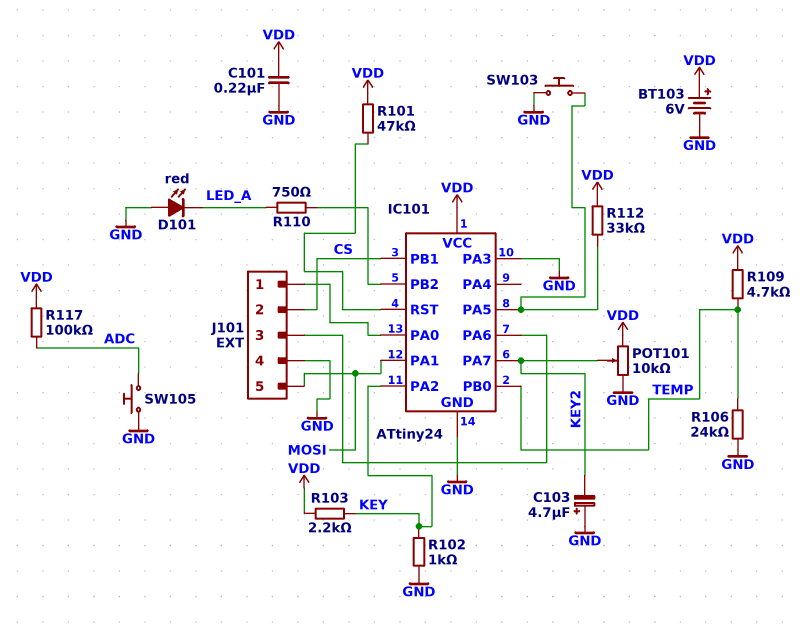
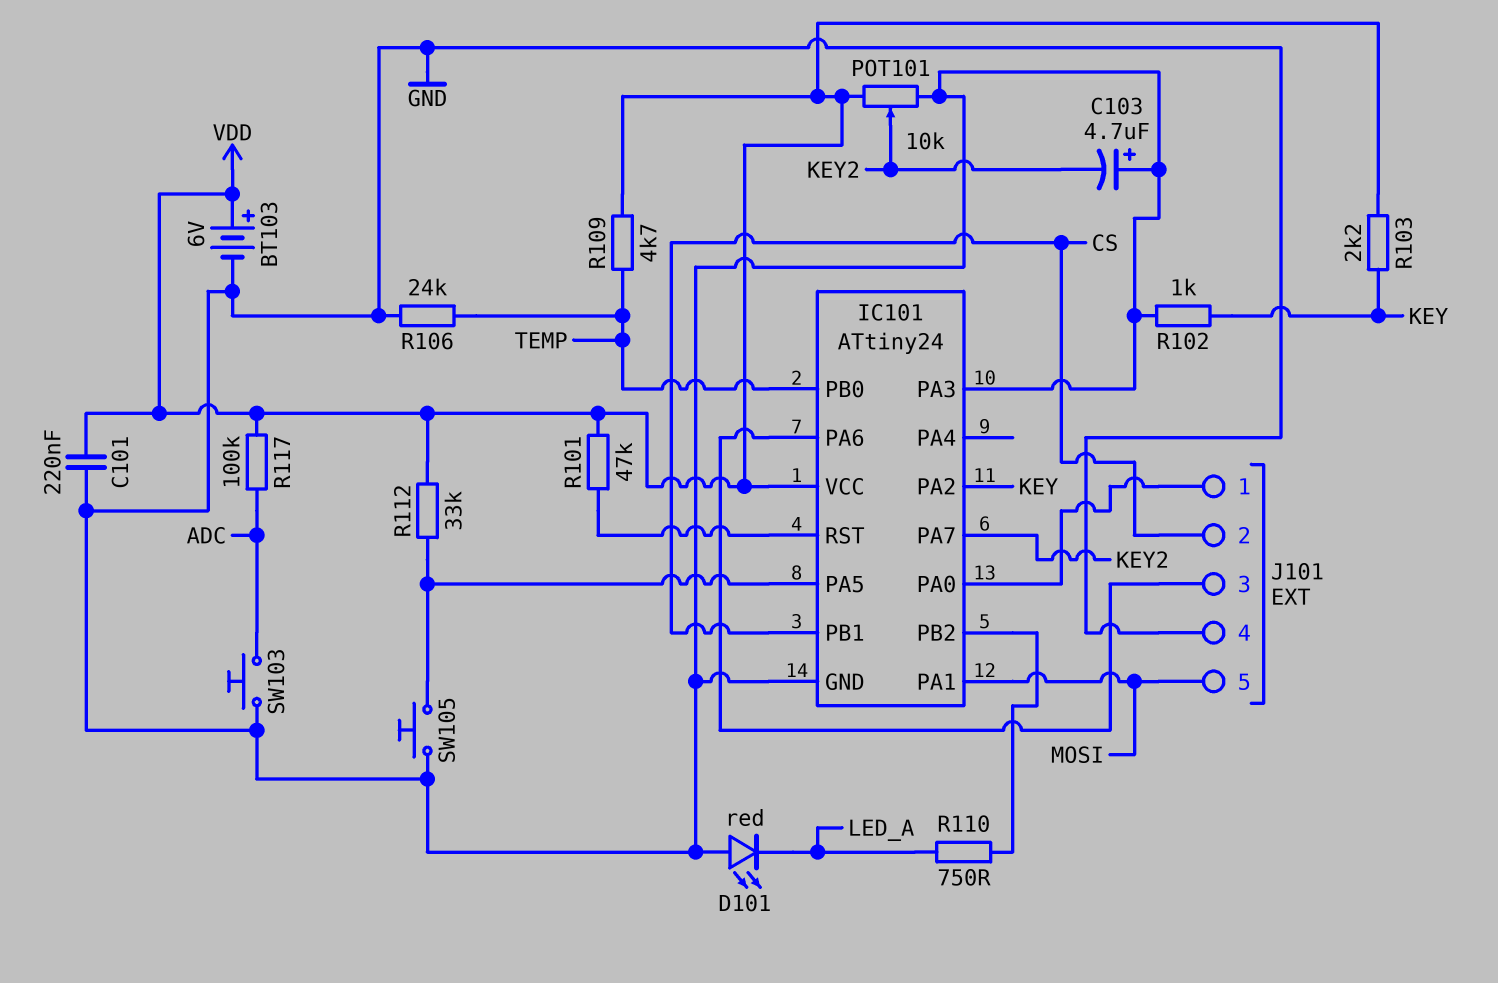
SW103: button (GND, IC101/PA5) -> button (ADC, GND)
SW105: button (ADC, GND) -> button (GND, IC101/PA5)

